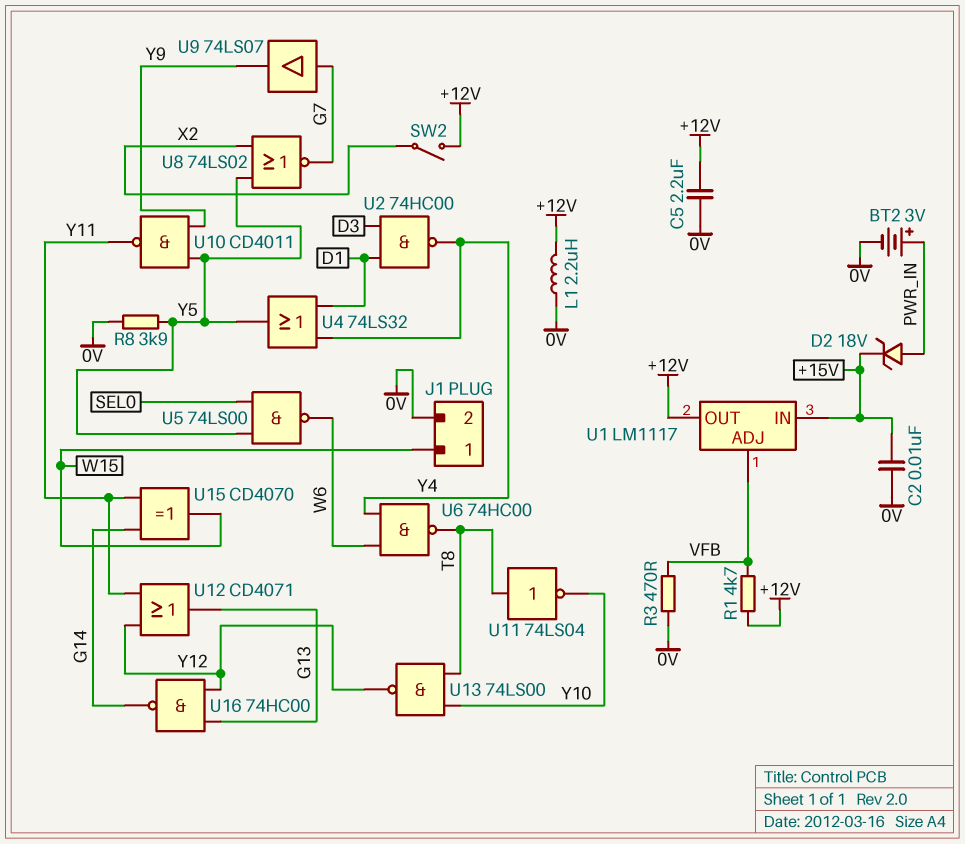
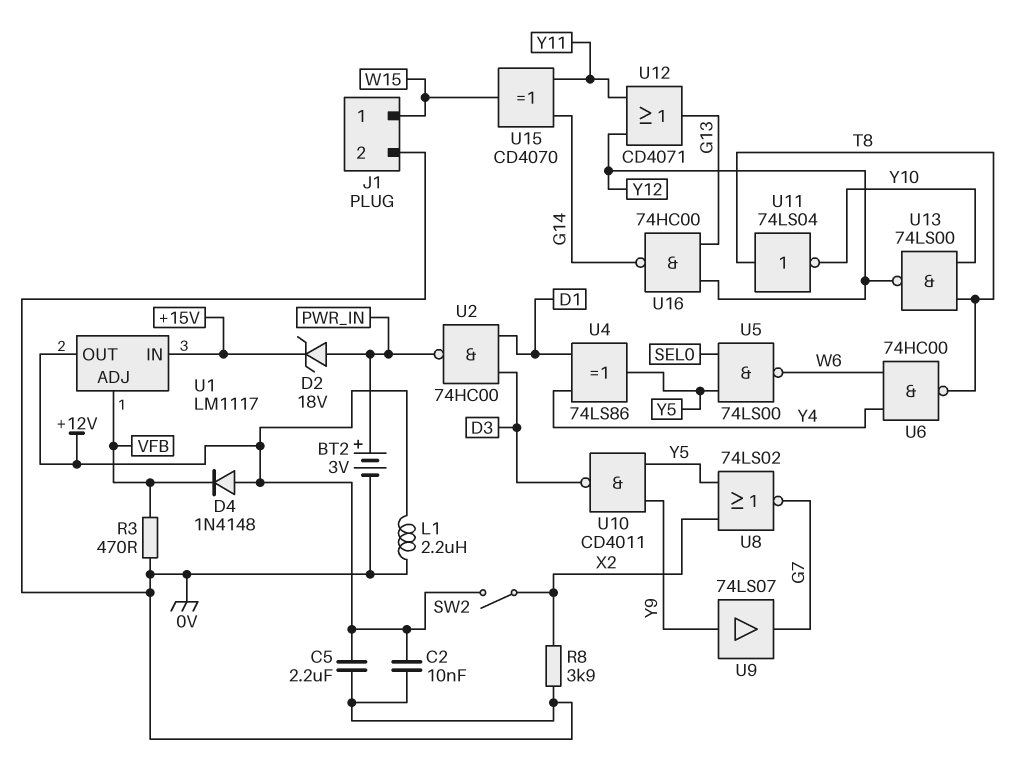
C2: 10nF (+15V, 0V) -> 10nF (+12V, 0V)
D4: none -> diode 1N4148 (A +12V, K VFB)
R1: 4.7k (+12V, VFB) -> none
R8: 3.9k (0V, Y5) -> 3.9k (0V, X2)
U2: NAND 74HC00 (in D1, in D3, out Y4) -> NAND 74HC00 (in D1, in D3, out PWR_IN)
U4: OR 74LS32 (in D1, in Y4, out Y5) -> XOR 74LS86 (in D1, in Y4, out Y5)
U9: buffer 74LS07 (in G7, out Y9) -> buffer 74LS07 (in Y9, out G7)
U10: NAND CD4011 (in Y5, in Y9, out Y11) -> NAND CD4011 (in Y5, in Y9, out D3)

